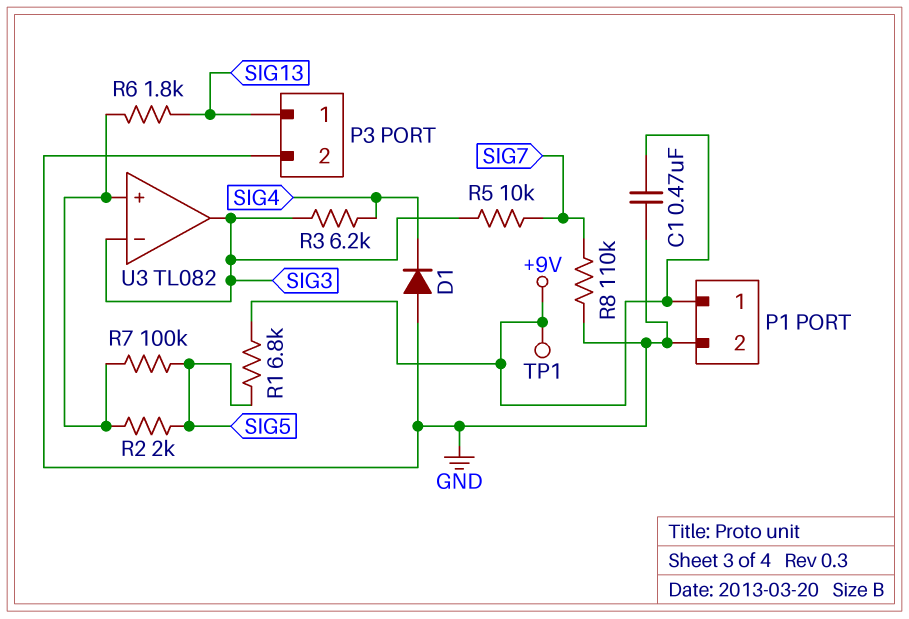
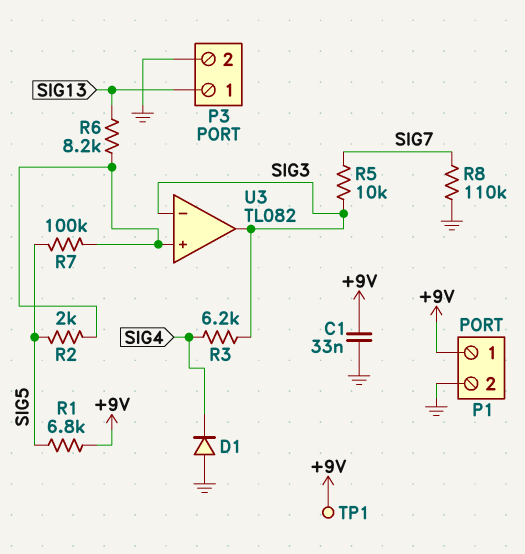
C1: 470nF (+9V, GND) -> 33nF (+9V, GND)
R6: 1.8k (SIG13, U3/in+) -> 8.2k (SIG13, U3/in+)

